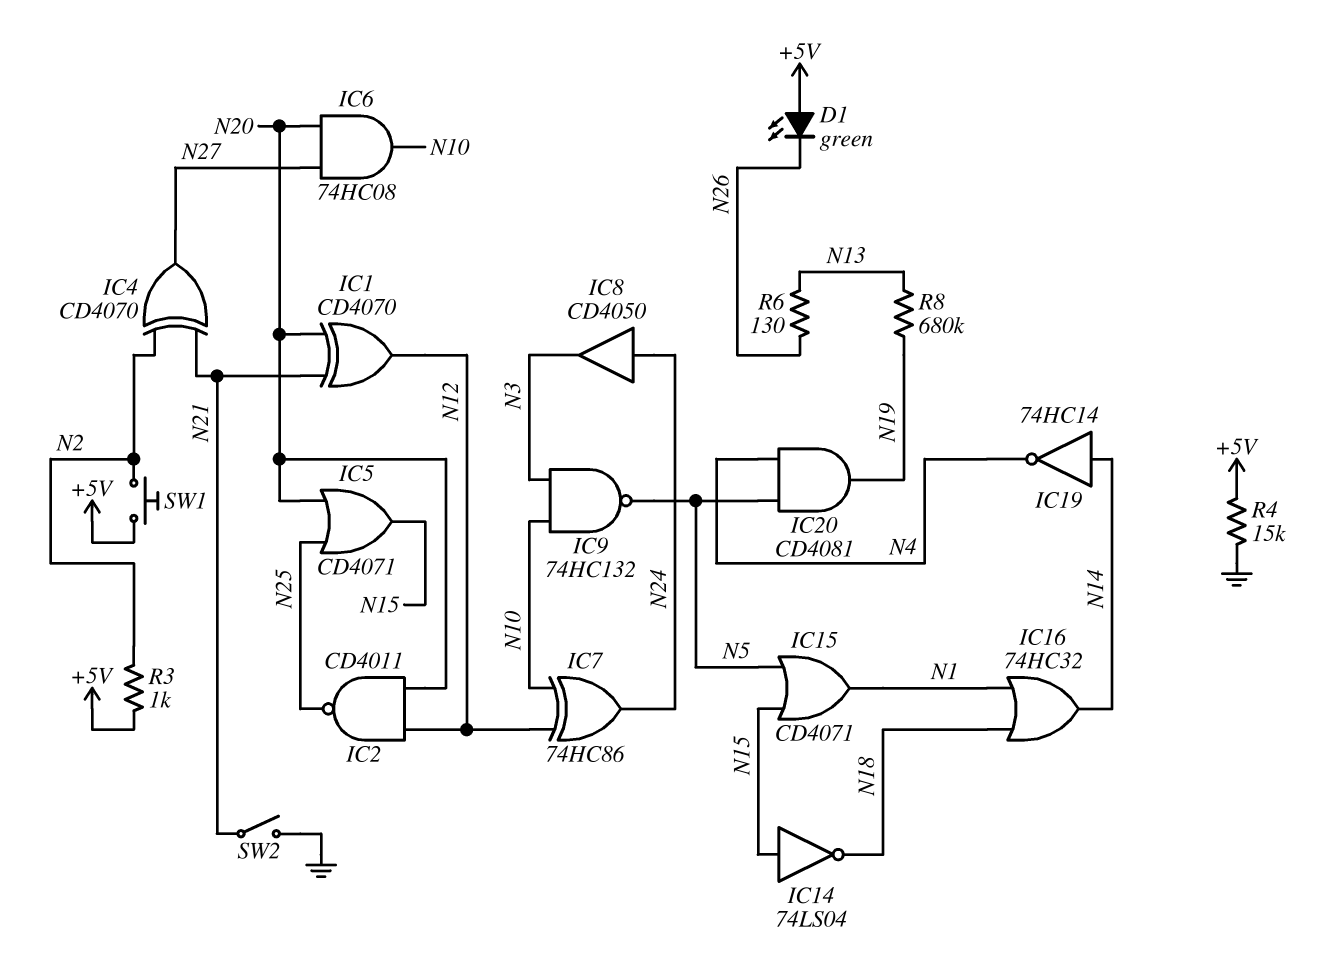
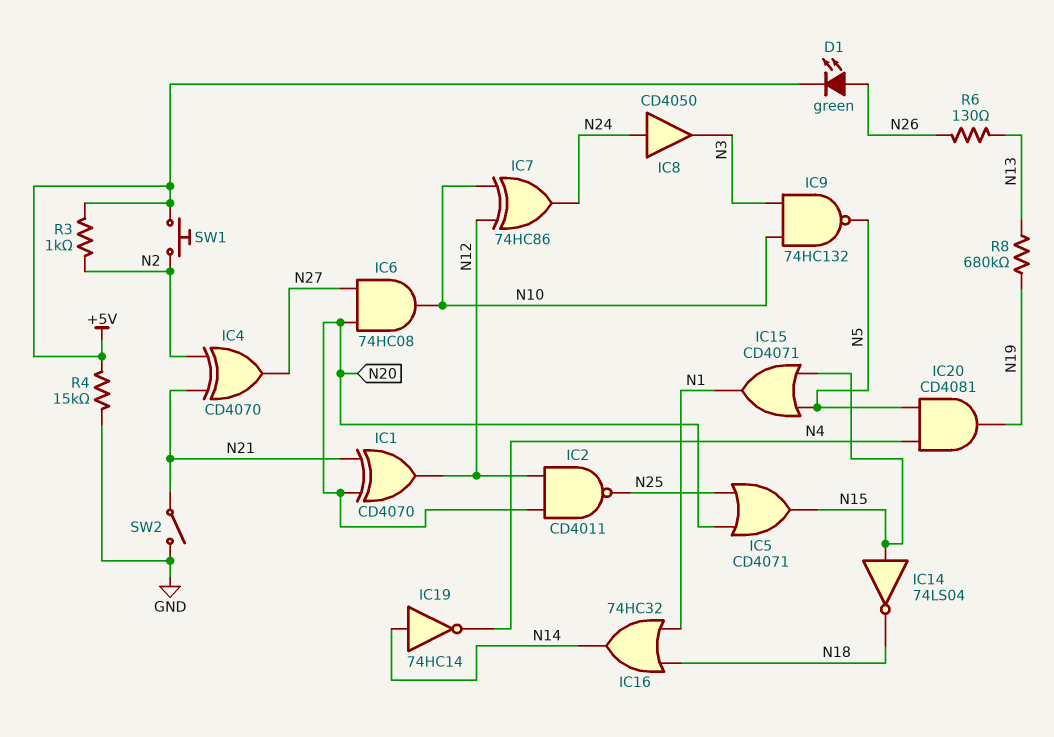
D1: LED green (A +5V, K N26) -> LED green (A N26, K +5V)

